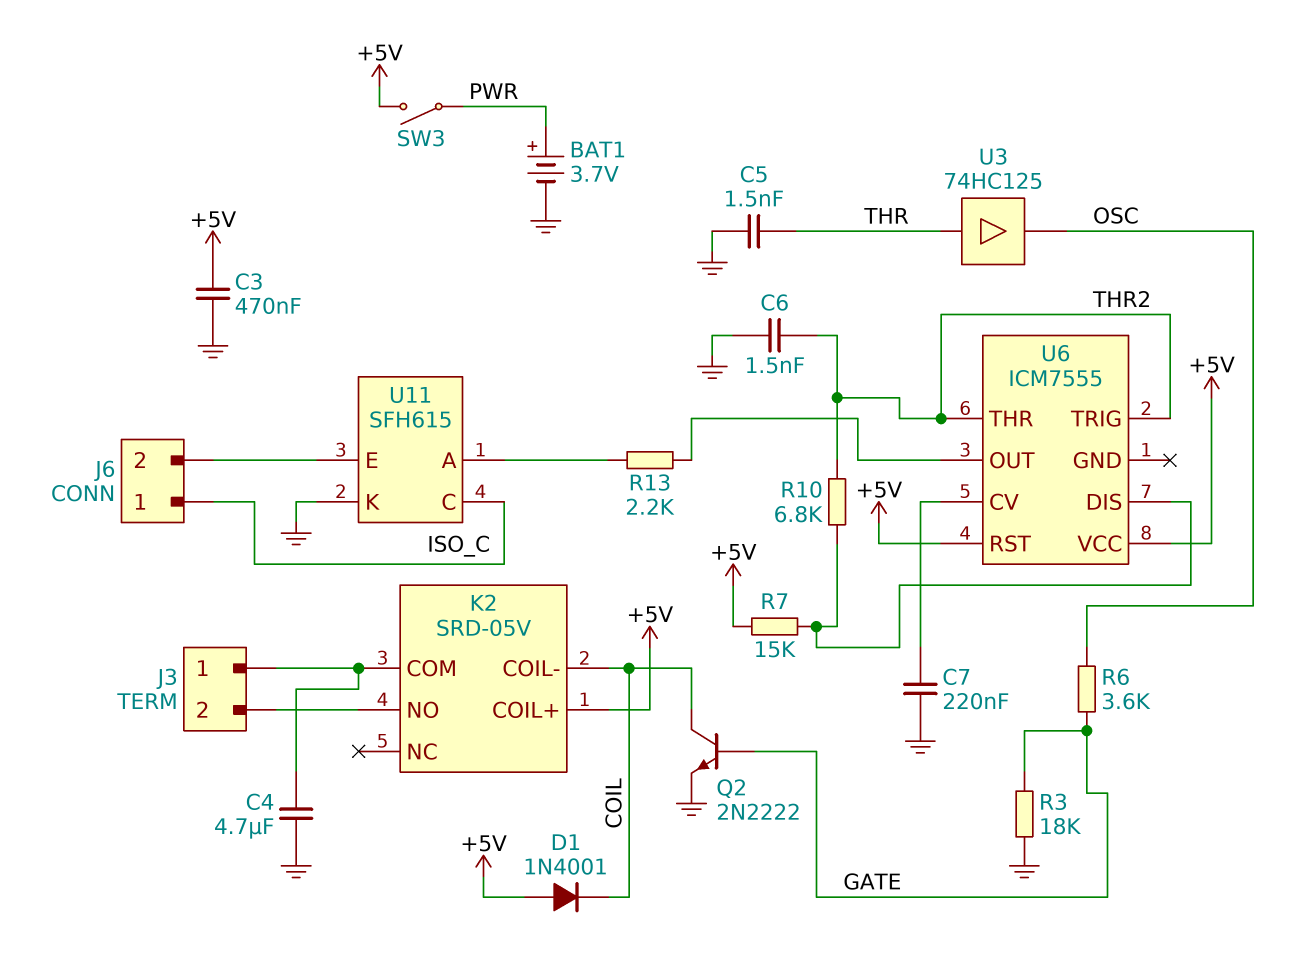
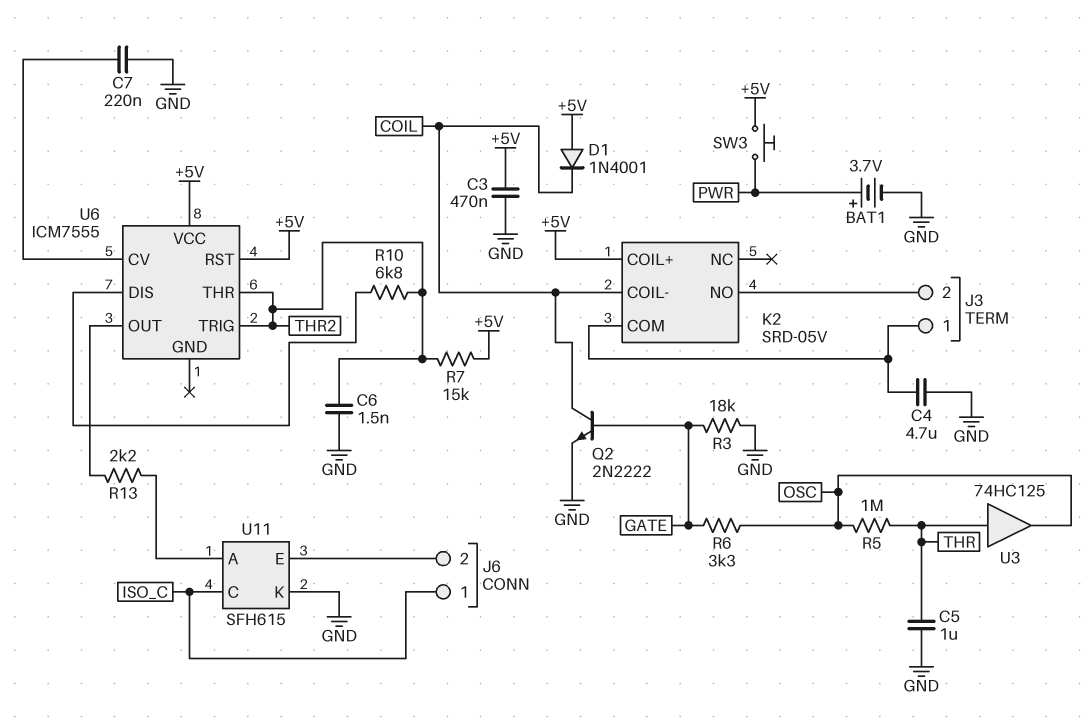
C5: 1.5nF (GND, THR) -> 1uF (GND, THR)
R5: none -> 1M (OSC, THR)
R6: 3.6k (GATE, OSC) -> 3.3k (GATE, OSC)
R7: 15k (+5V, U6/DIS) -> 15k (+5V, THR2)
SW3: switch (+5V, PWR) -> button (+5V, PWR)

